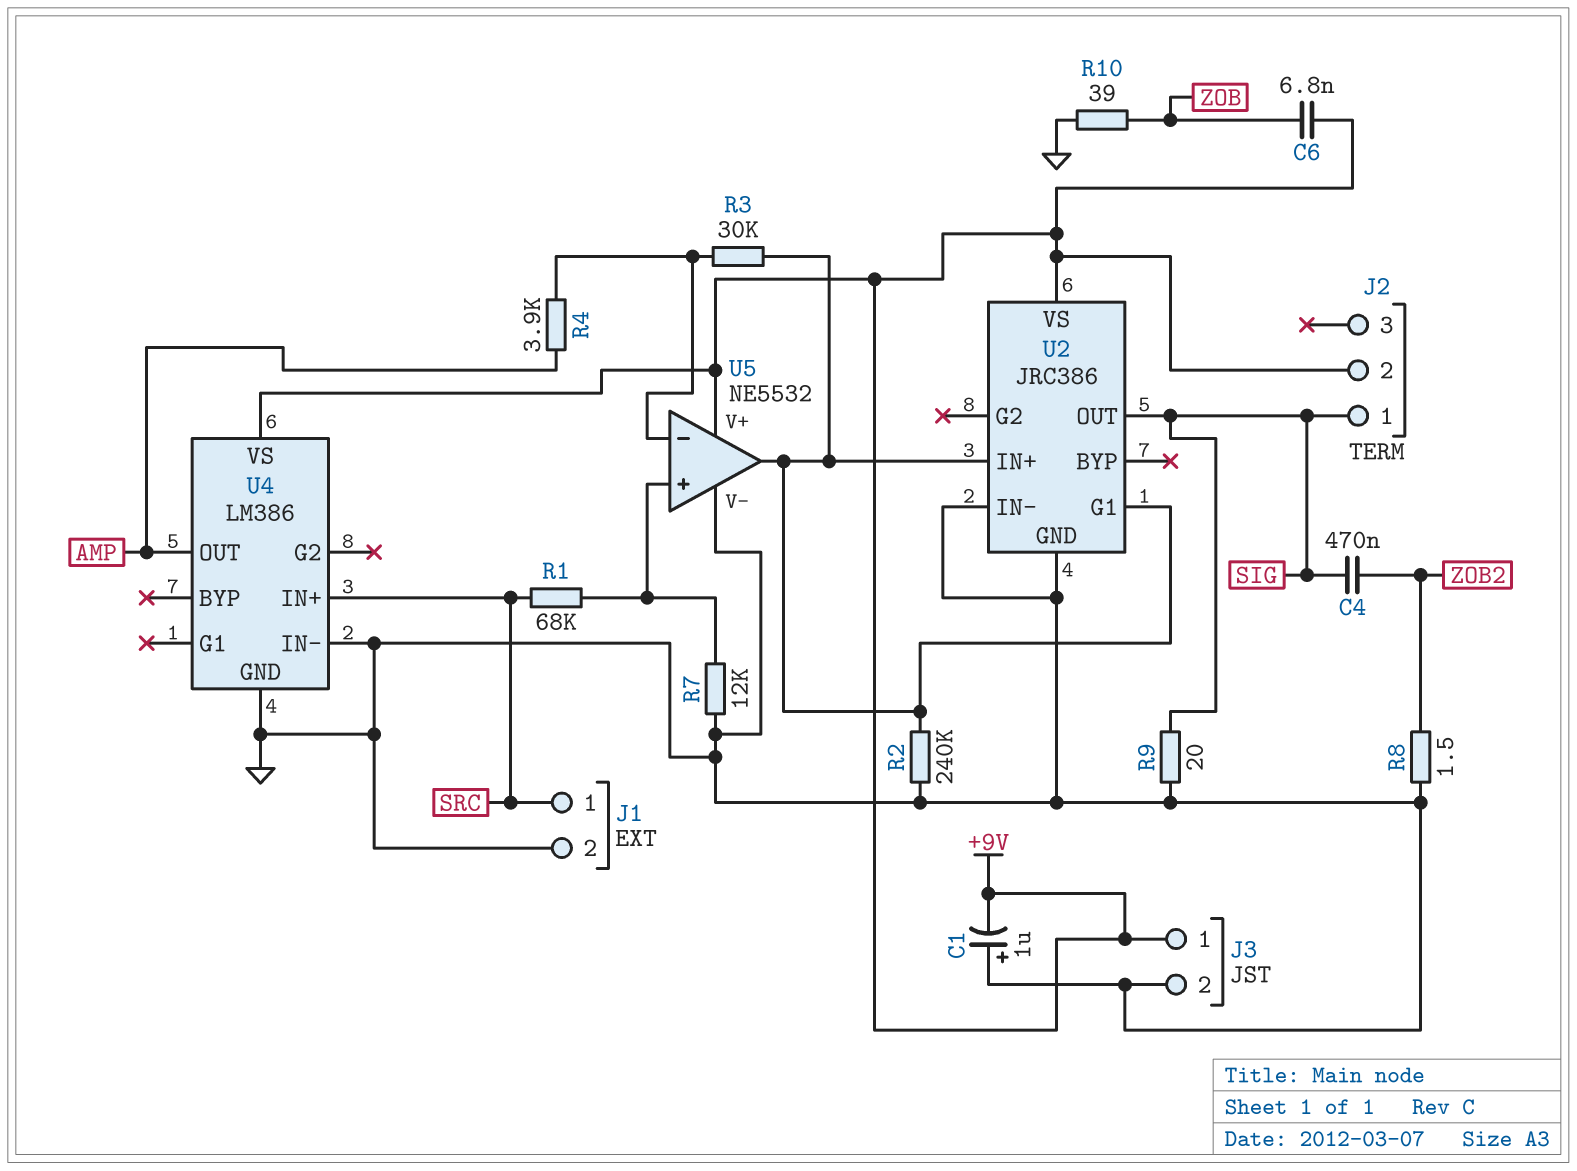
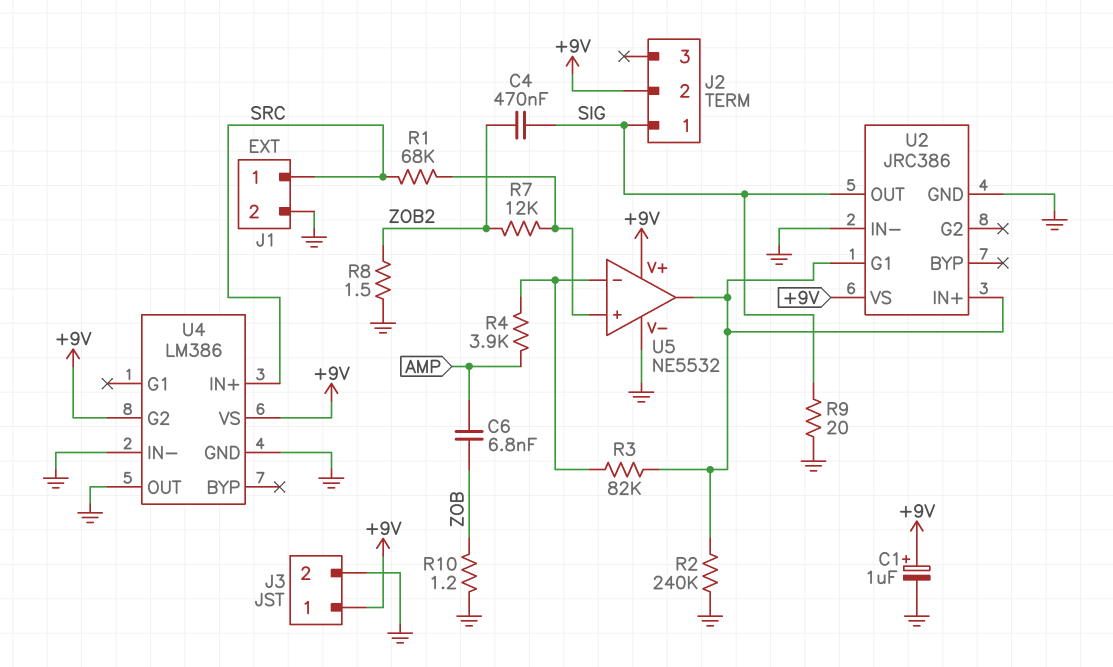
C1: 1uF (plus GND, minus +9V) -> 1uF (plus +9V, minus GND)
C6: 6.8nF (+9V, ZOB) -> 6.8nF (AMP, ZOB)
R3: 30k (U2/G1, U5/in-) -> 82k (U2/G1, U5/in-)
R7: 12k (GND, U5/in+) -> 12k (U5/in+, ZOB2)
R10: 39 (GND, ZOB) -> 1.2 (GND, ZOB)
U4 pin G2: none -> +9V
U4 pin OUT: AMP -> GND

